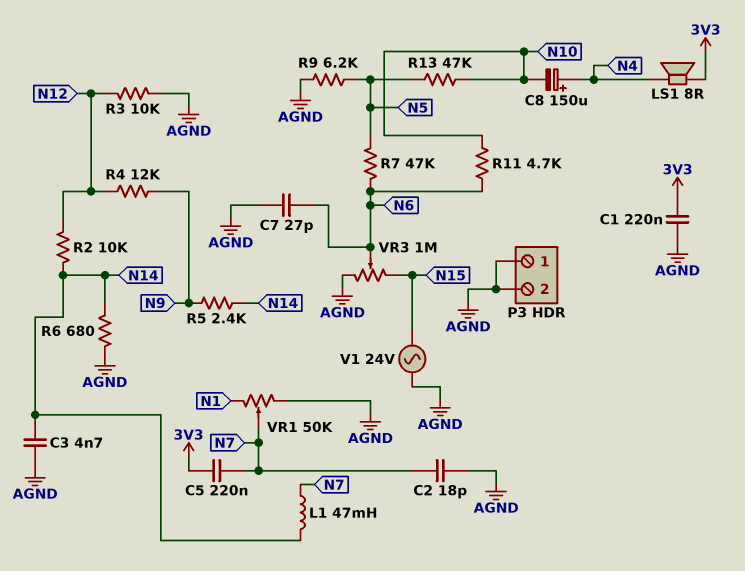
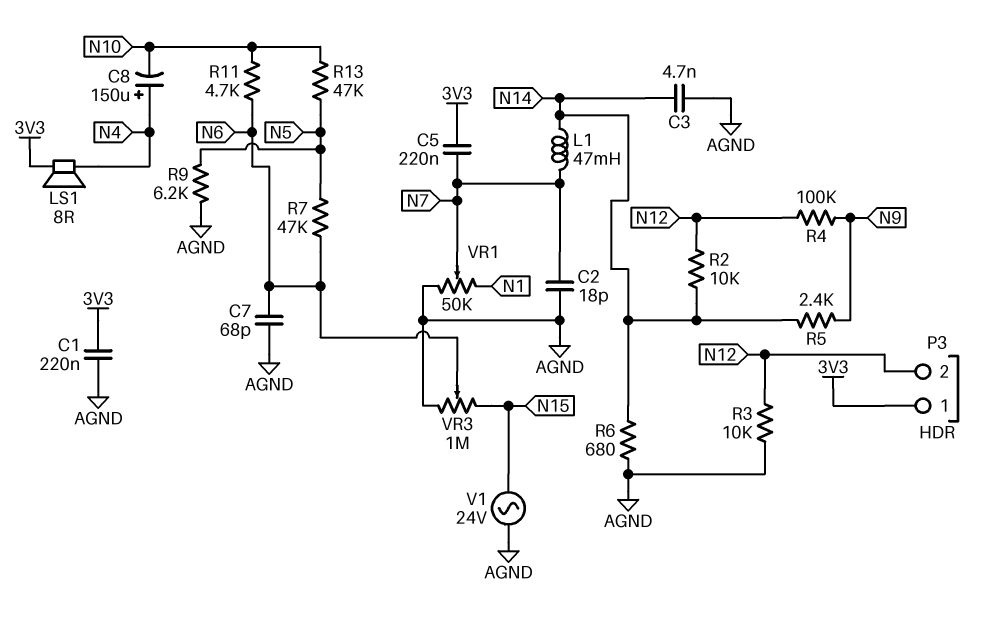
C7: 27pF (AGND, N6) -> 68pF (AGND, N6)
P3 pin 1: AGND -> 3V3
P3 pin 2: AGND -> N12
R4: 12k (N9, N12) -> 100k (N9, N12)

